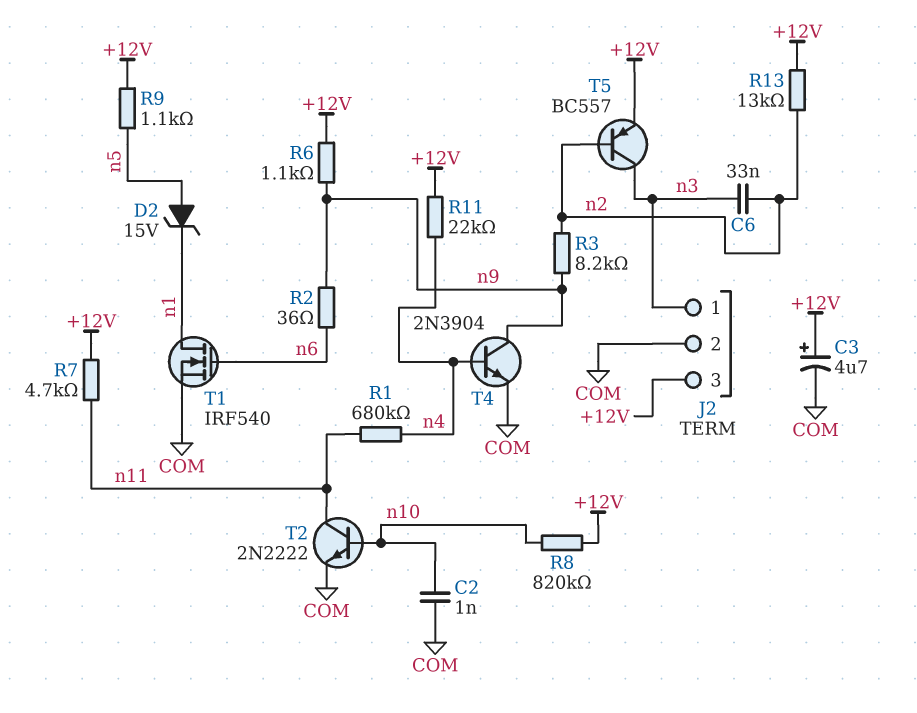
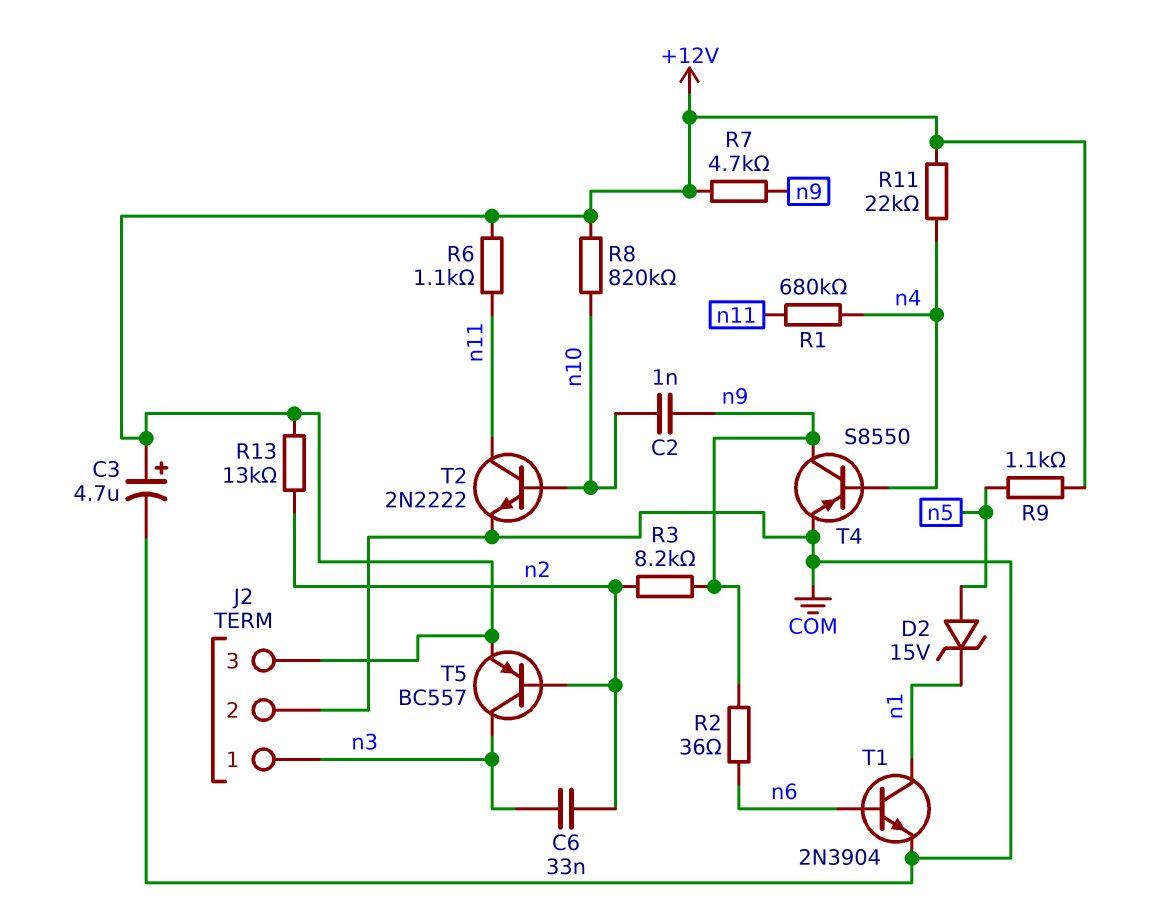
C2: 1nF (COM, n10) -> 1nF (n9, n10)
R6: 1.1k (+12V, n9) -> 1.1k (+12V, n11)
R7: 4.7k (+12V, n11) -> 4.7k (+12V, n9)
T1: NMOS IRF540 (G n6, D n1, S COM) -> NPN 2N3904 (B n6, C n1, E COM)
T4: NPN 2N3904 (B n4, C n9, E COM) -> PNP S8550 (B n4, C n9, E COM)

